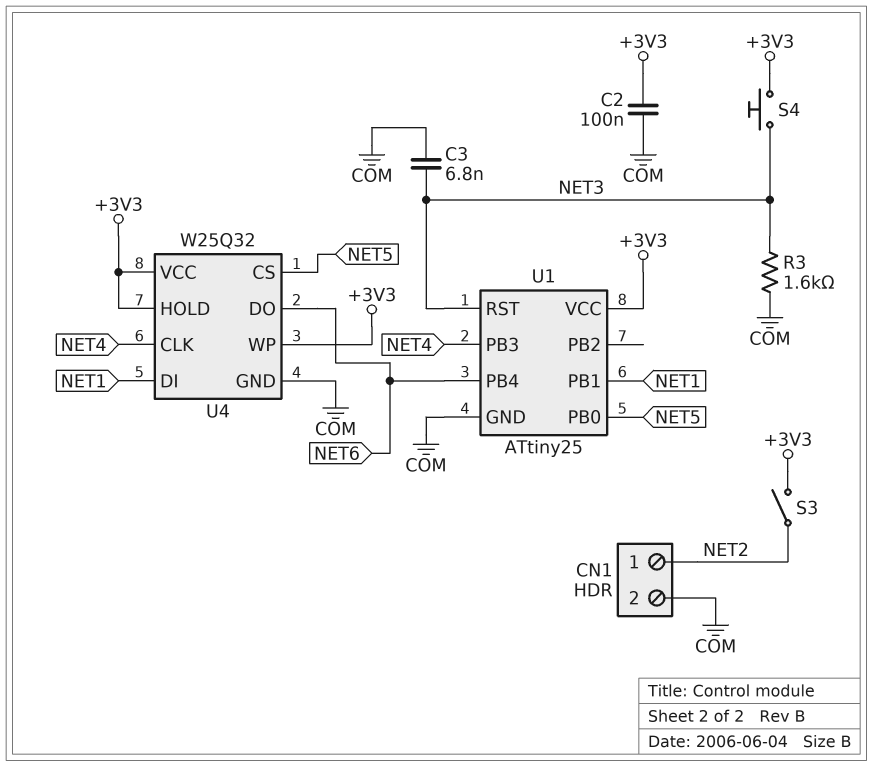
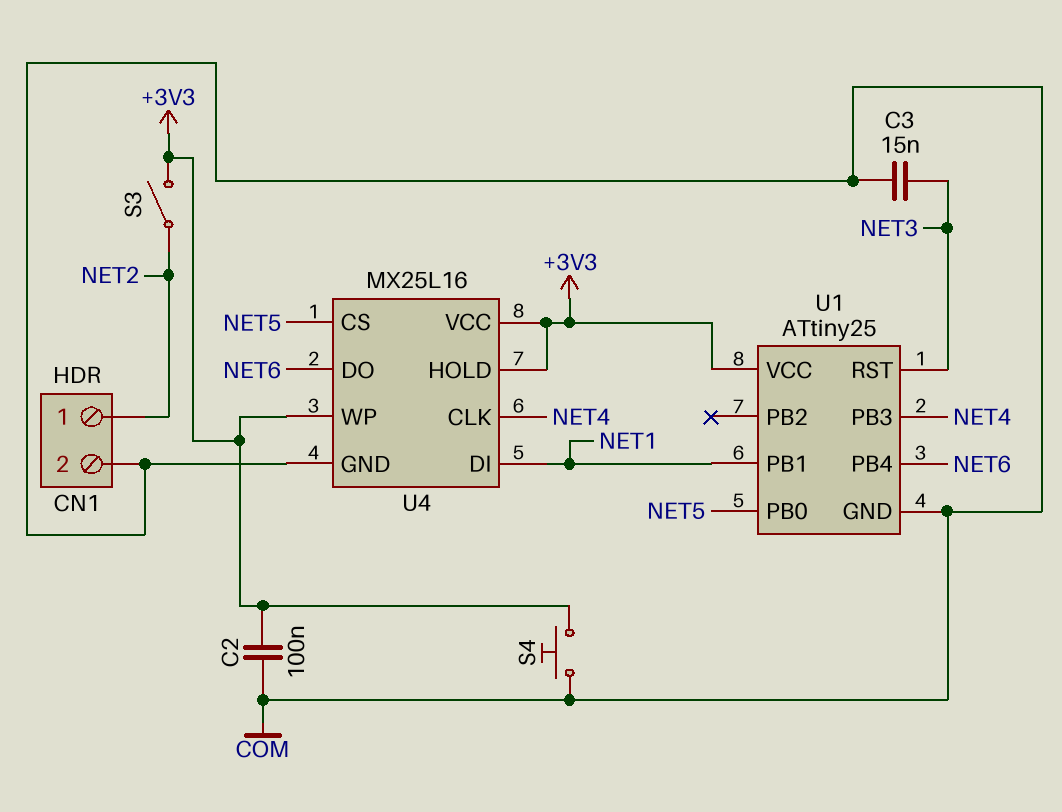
C3: 6.8nF (COM, NET3) -> 15nF (COM, NET3)
R3: 1.6k (COM, NET3) -> none
S4: button (+3V3, NET3) -> button (+3V3, COM)
U4: W25Q32 -> MX25L16

